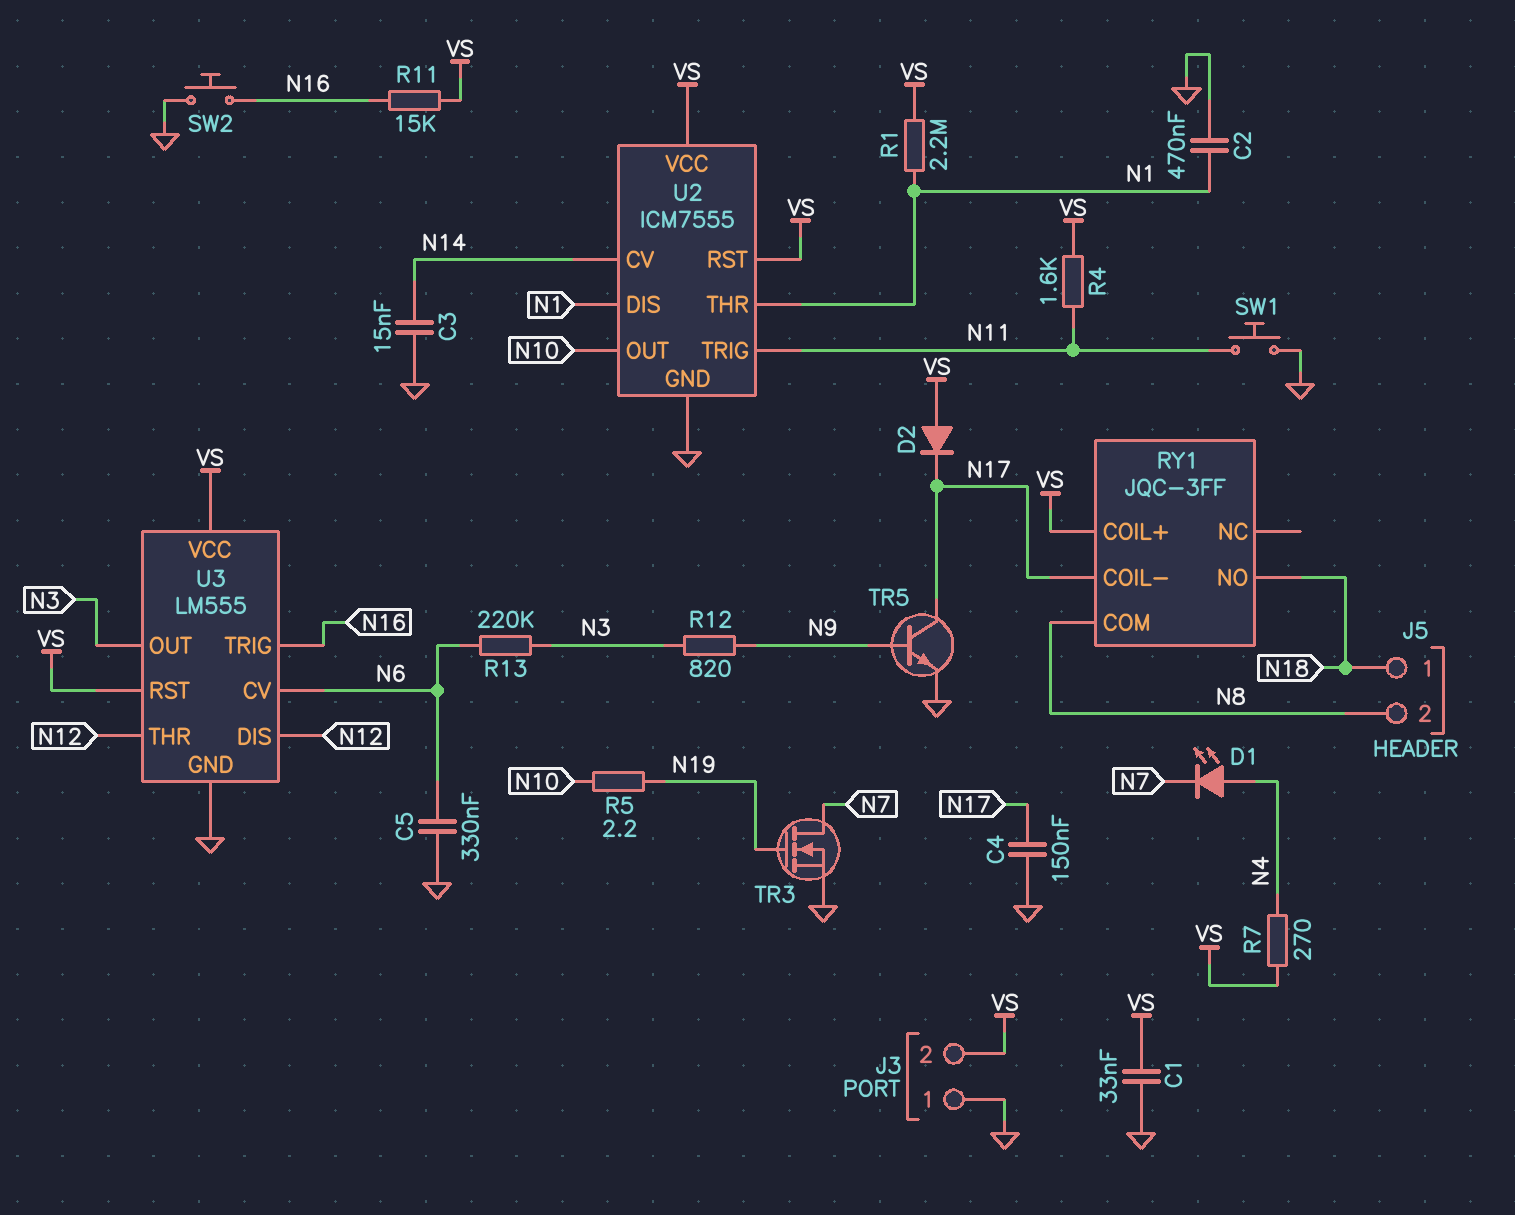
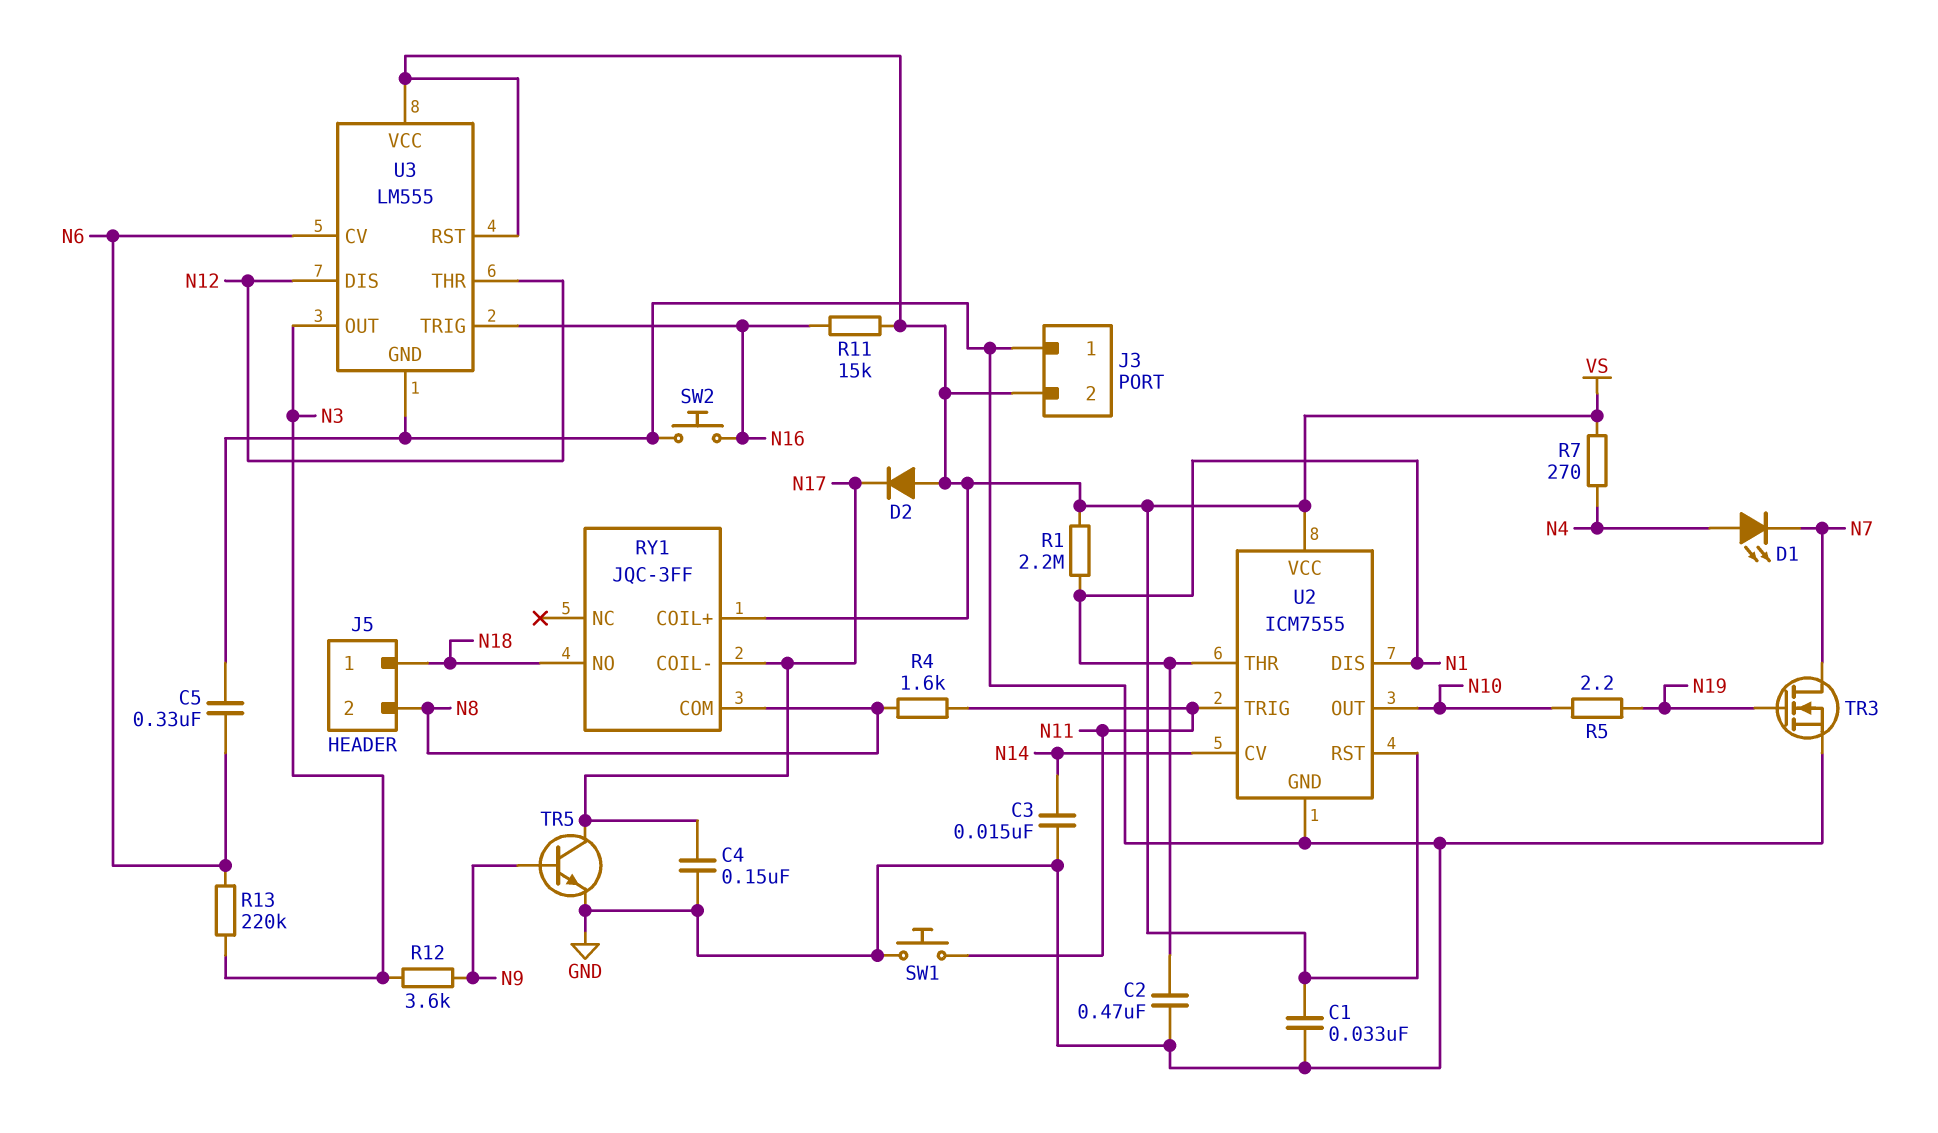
R4: 1.6k (N11, VS) -> 1.6k (N8, N11)
R12: 820 (N3, N9) -> 3.6k (N3, N9)

